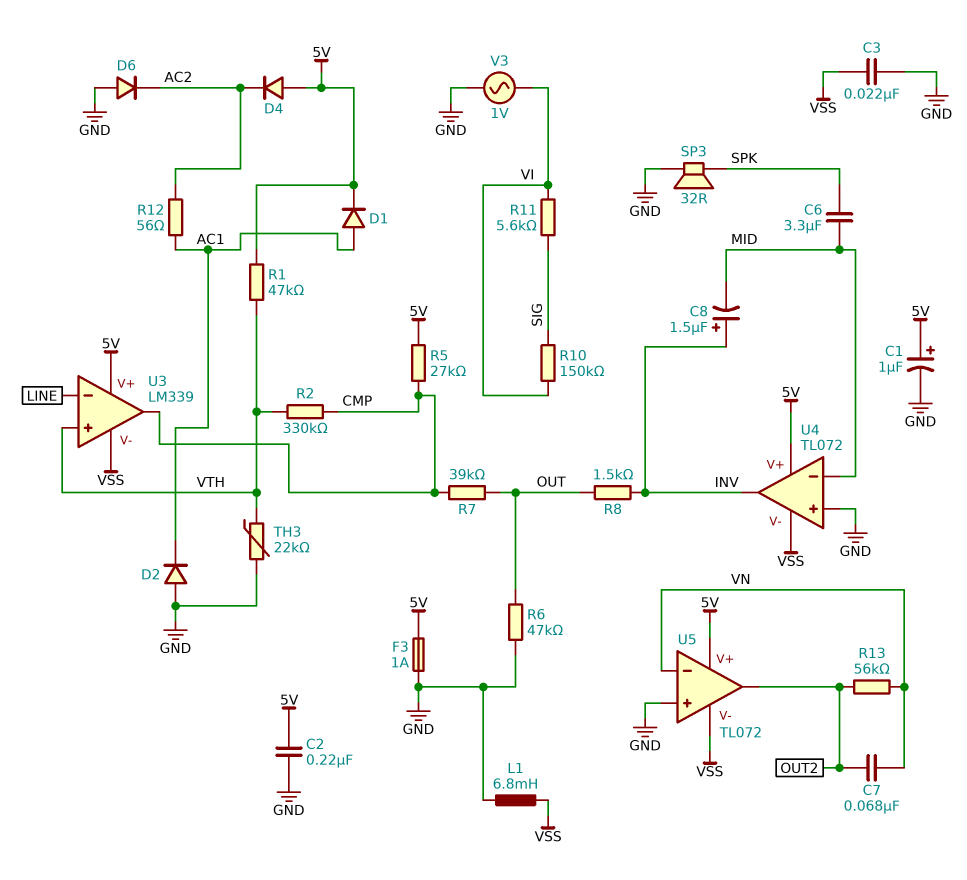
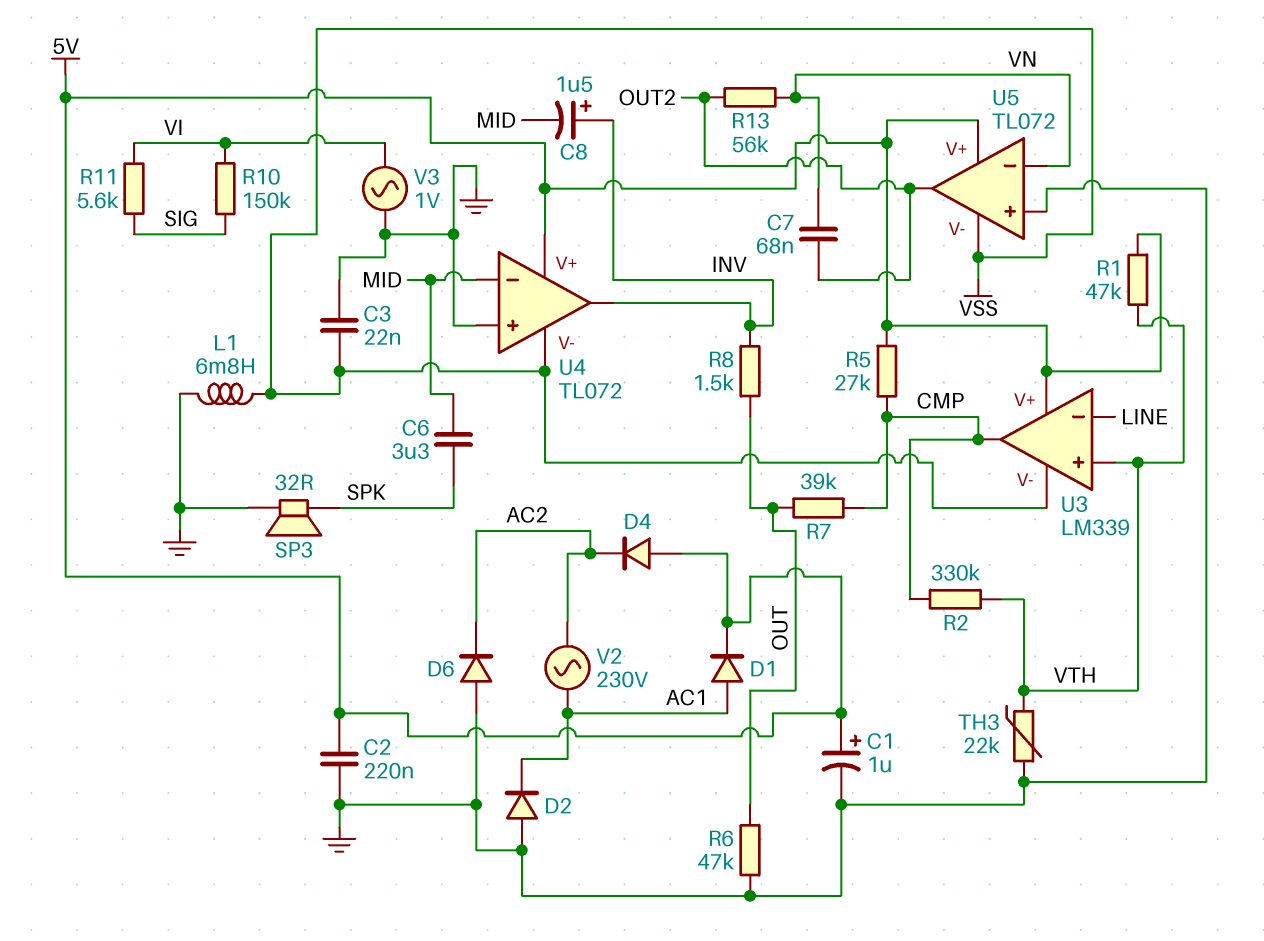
F3: 1A (5V, GND) -> none
R12: 56 (AC1, AC2) -> none
V2: none -> AC 230V (AC1, AC2)

